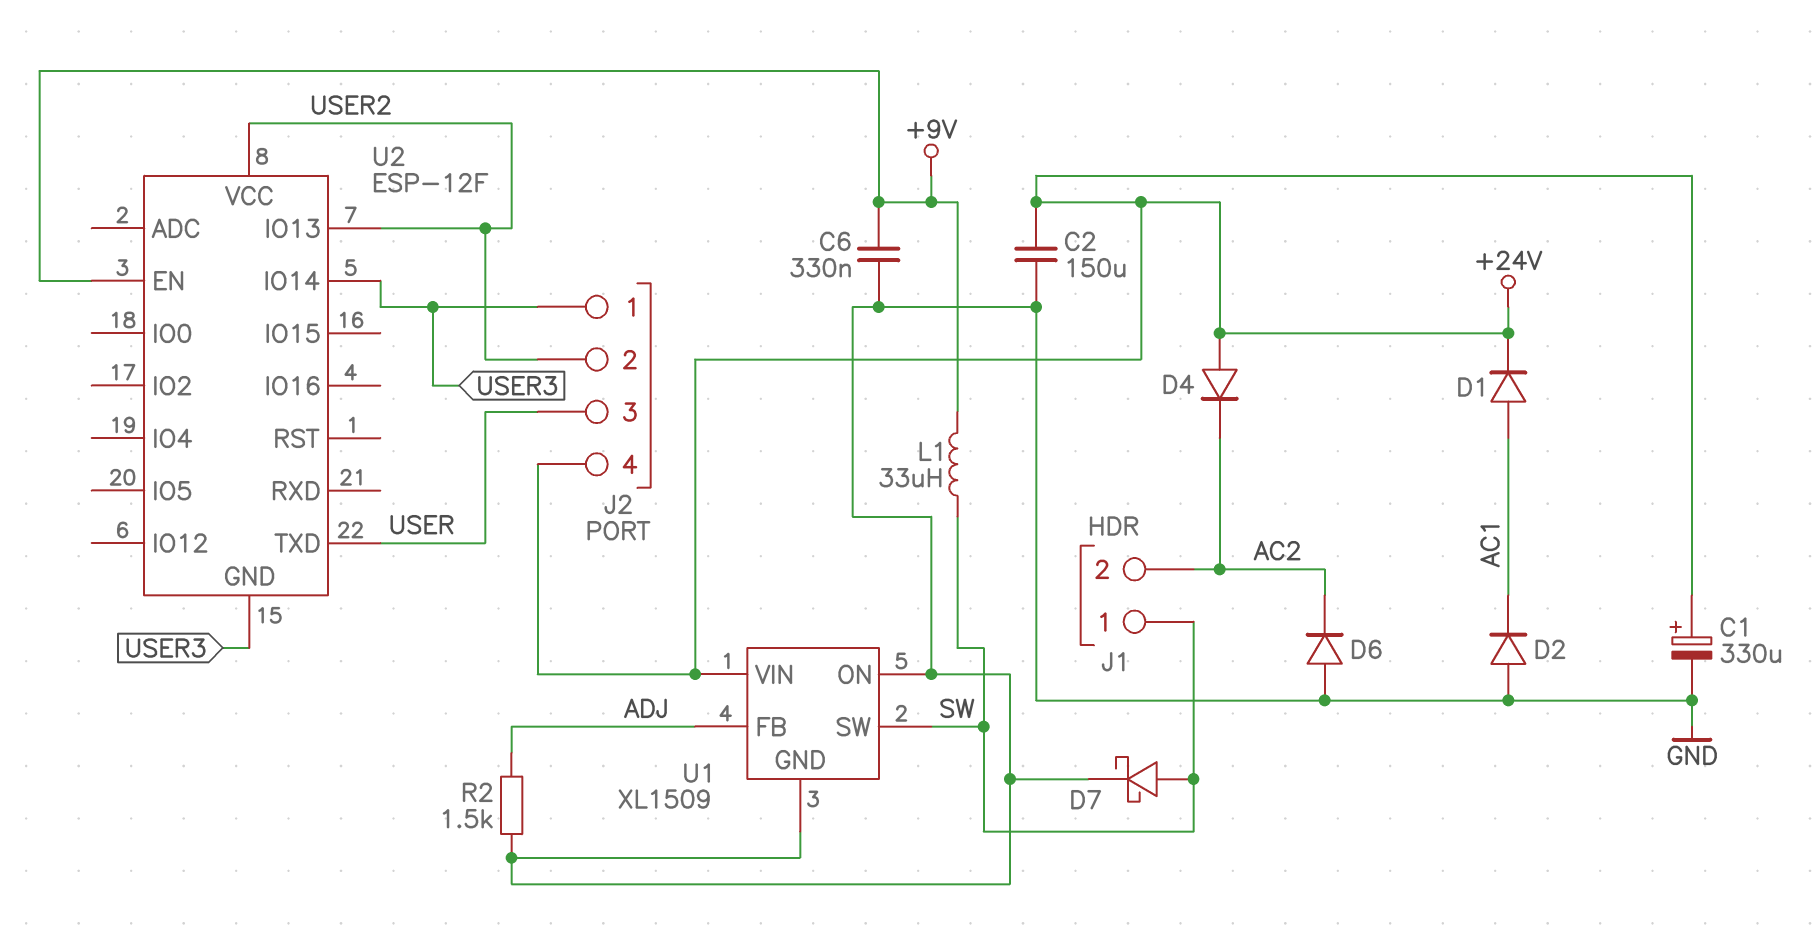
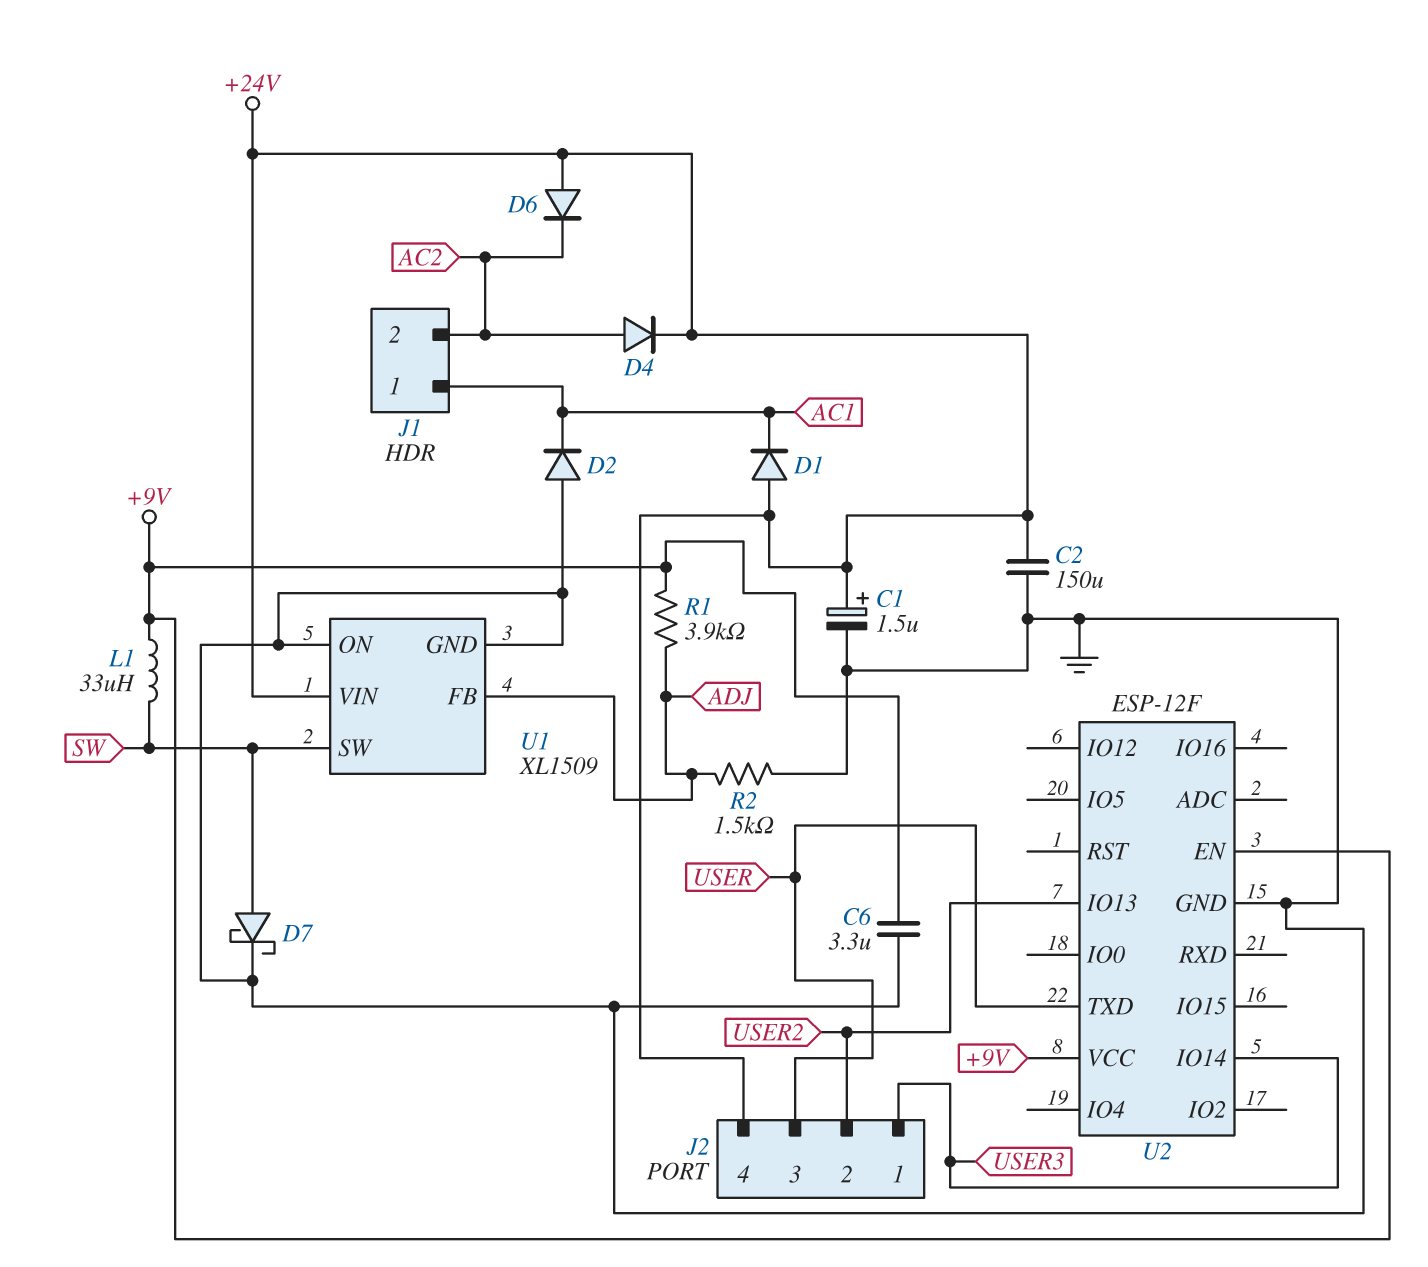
C1: 330uF (plus +24V, minus GND) -> 1.5uF (plus +24V, minus GND)
C6: 330nF (+9V, GND) -> 3.3uF (+9V, GND)
D1: diode (A AC1, K +24V) -> diode (A +24V, K AC1)
D4: diode (A +24V, K AC2) -> diode (A AC2, K +24V)
D6: diode (A GND, K AC2) -> diode (A +24V, K AC2)
J1 pin 1: SW -> AC1
R1: none -> 3.9k (+9V, ADJ)
U2 pin GND: USER3 -> GND
U2 pin VCC: USER2 -> +9V

